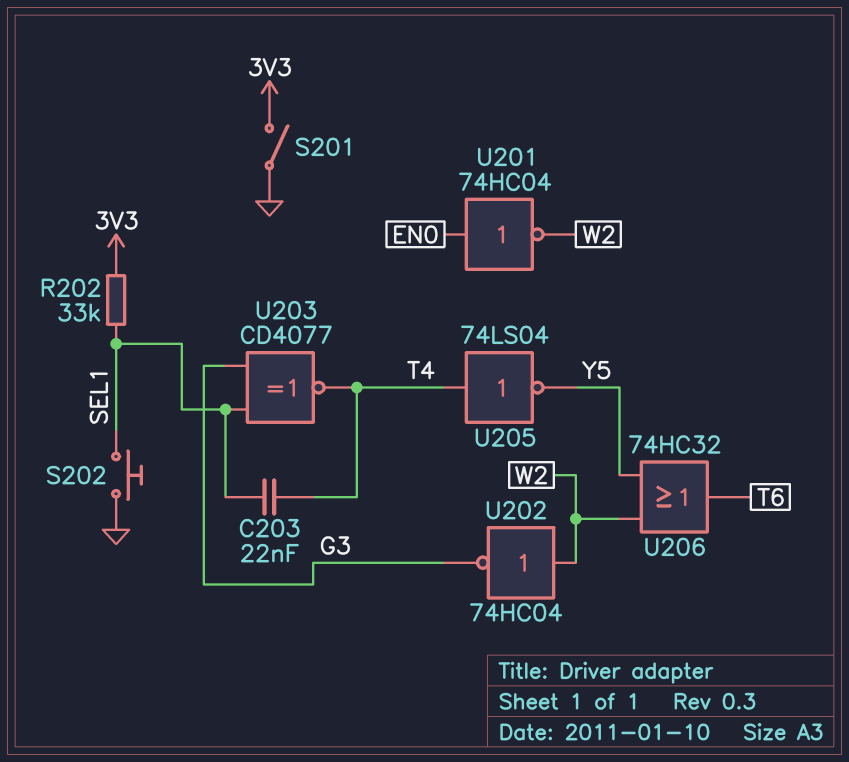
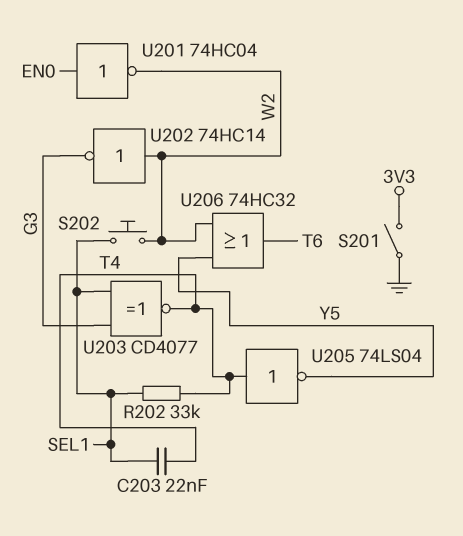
R202: 33k (3V3, SEL1) -> 33k (SEL1, T4)
S202: button (GND, SEL1) -> button (SEL1, W2)
U202: NOT 74HC04 (in W2, out G3) -> NOT 74HC14 (in W2, out G3)

